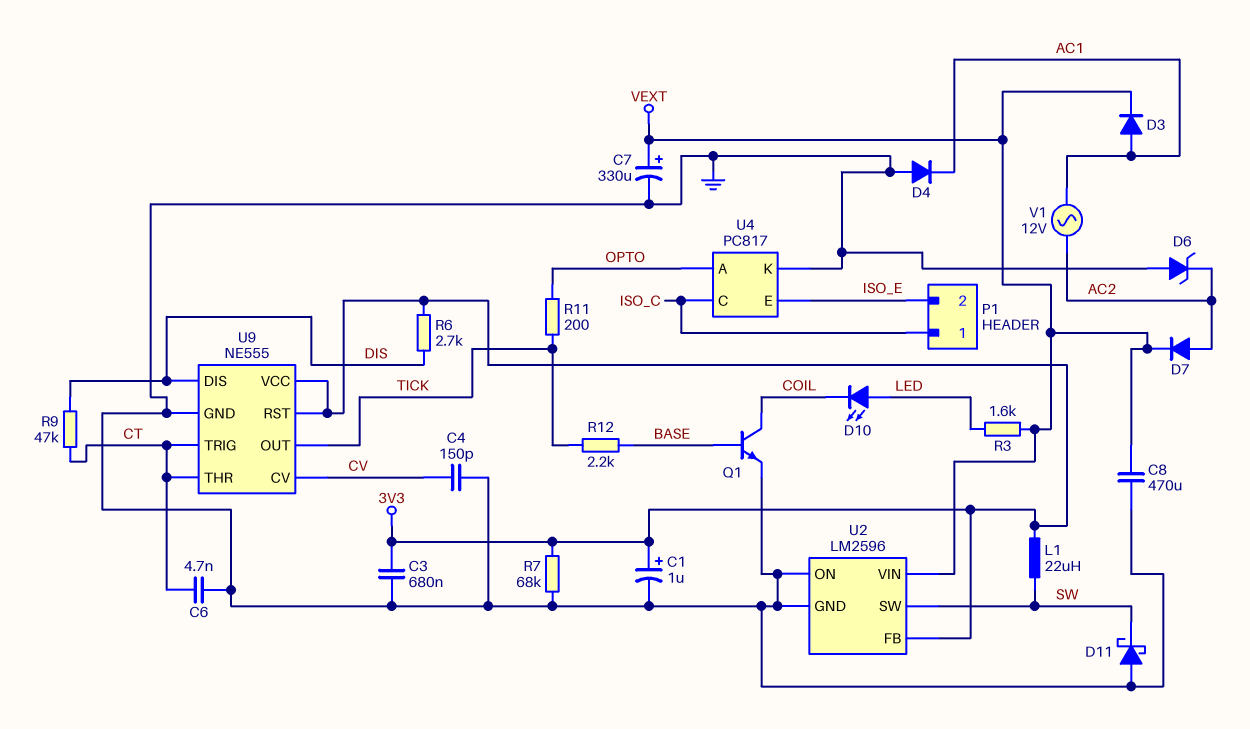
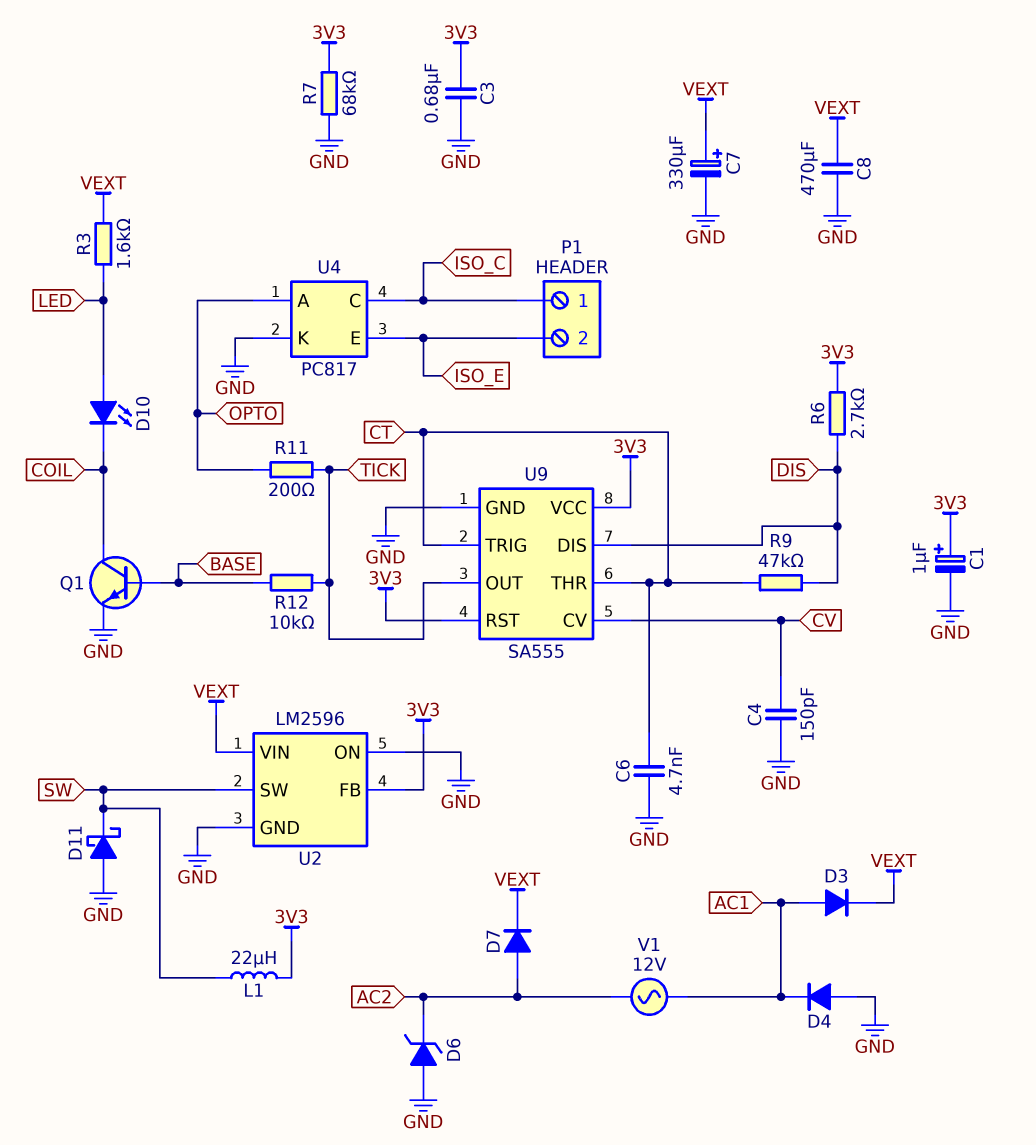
R12: 2.2k (BASE, TICK) -> 10k (BASE, TICK)
U9: NE555 -> SA555

